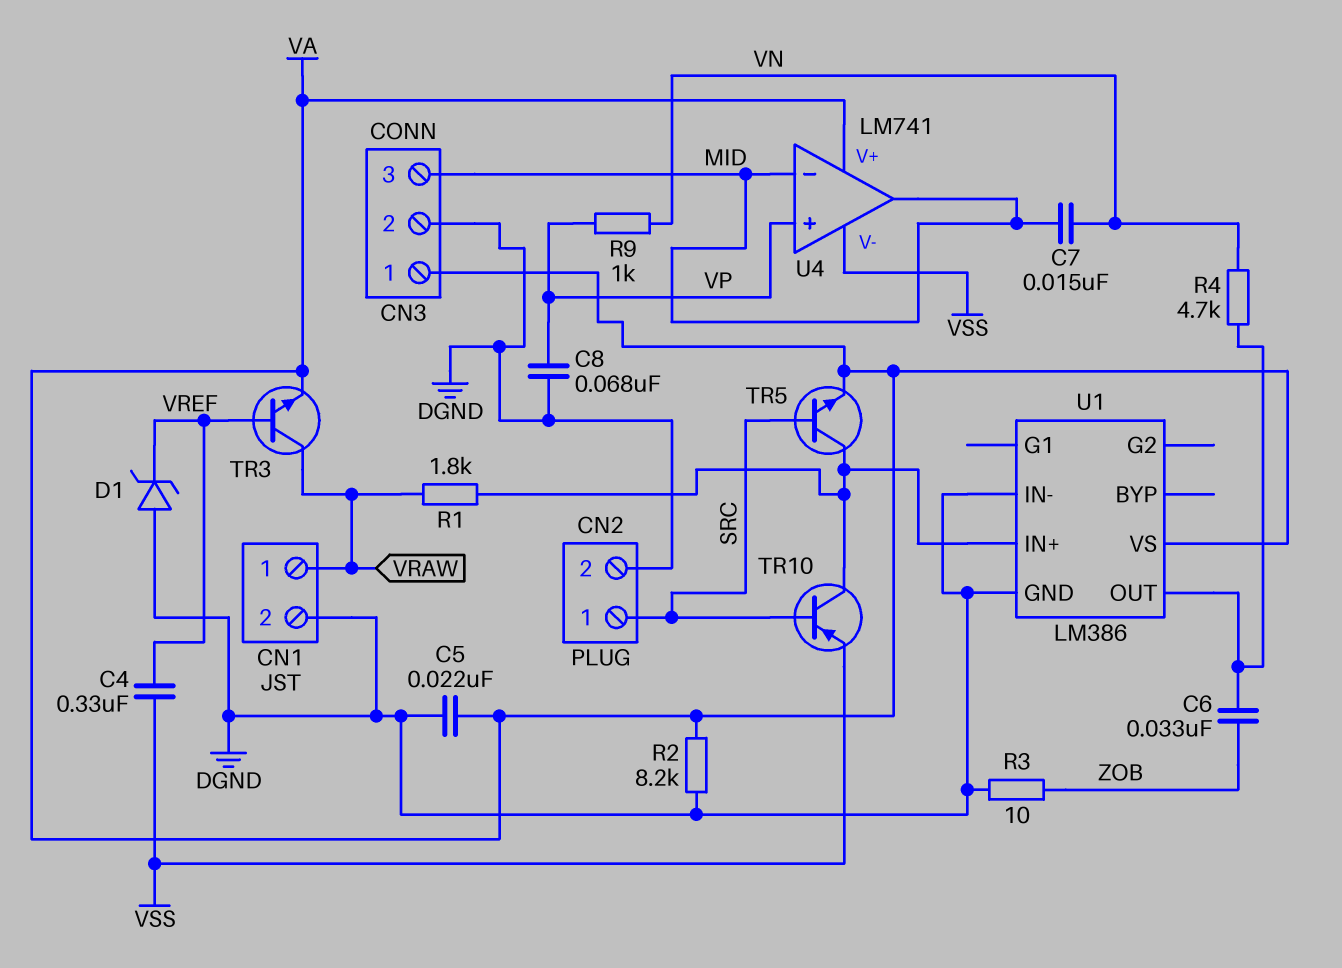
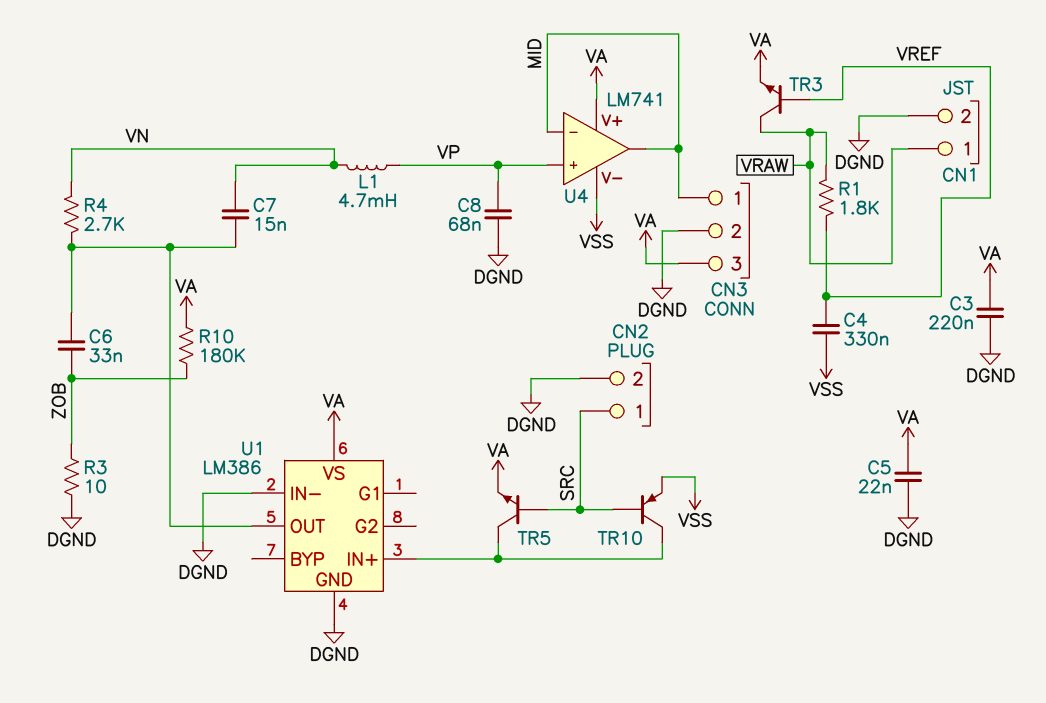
C3: none -> 220nF (DGND, VA)
C7: 15nF (MID, VN) -> 15nF (U1/OUT, VN)
CN3 pin 1: VA -> MID
CN3 pin 3: MID -> VA
D1: zener (A DGND, K VREF) -> none
L1: none -> 4.7mH (VN, VP)
R1: 1.8k (U1/IN+, VRAW) -> 1.8k (VRAW, VREF)
R2: 8.2k (DGND, VA) -> none
R4: 4.7k (U1/OUT, VN) -> 2.7k (U1/OUT, VN)
R9: 1k (VN, VP) -> none
R10: none -> 180k (VA, ZOB)

